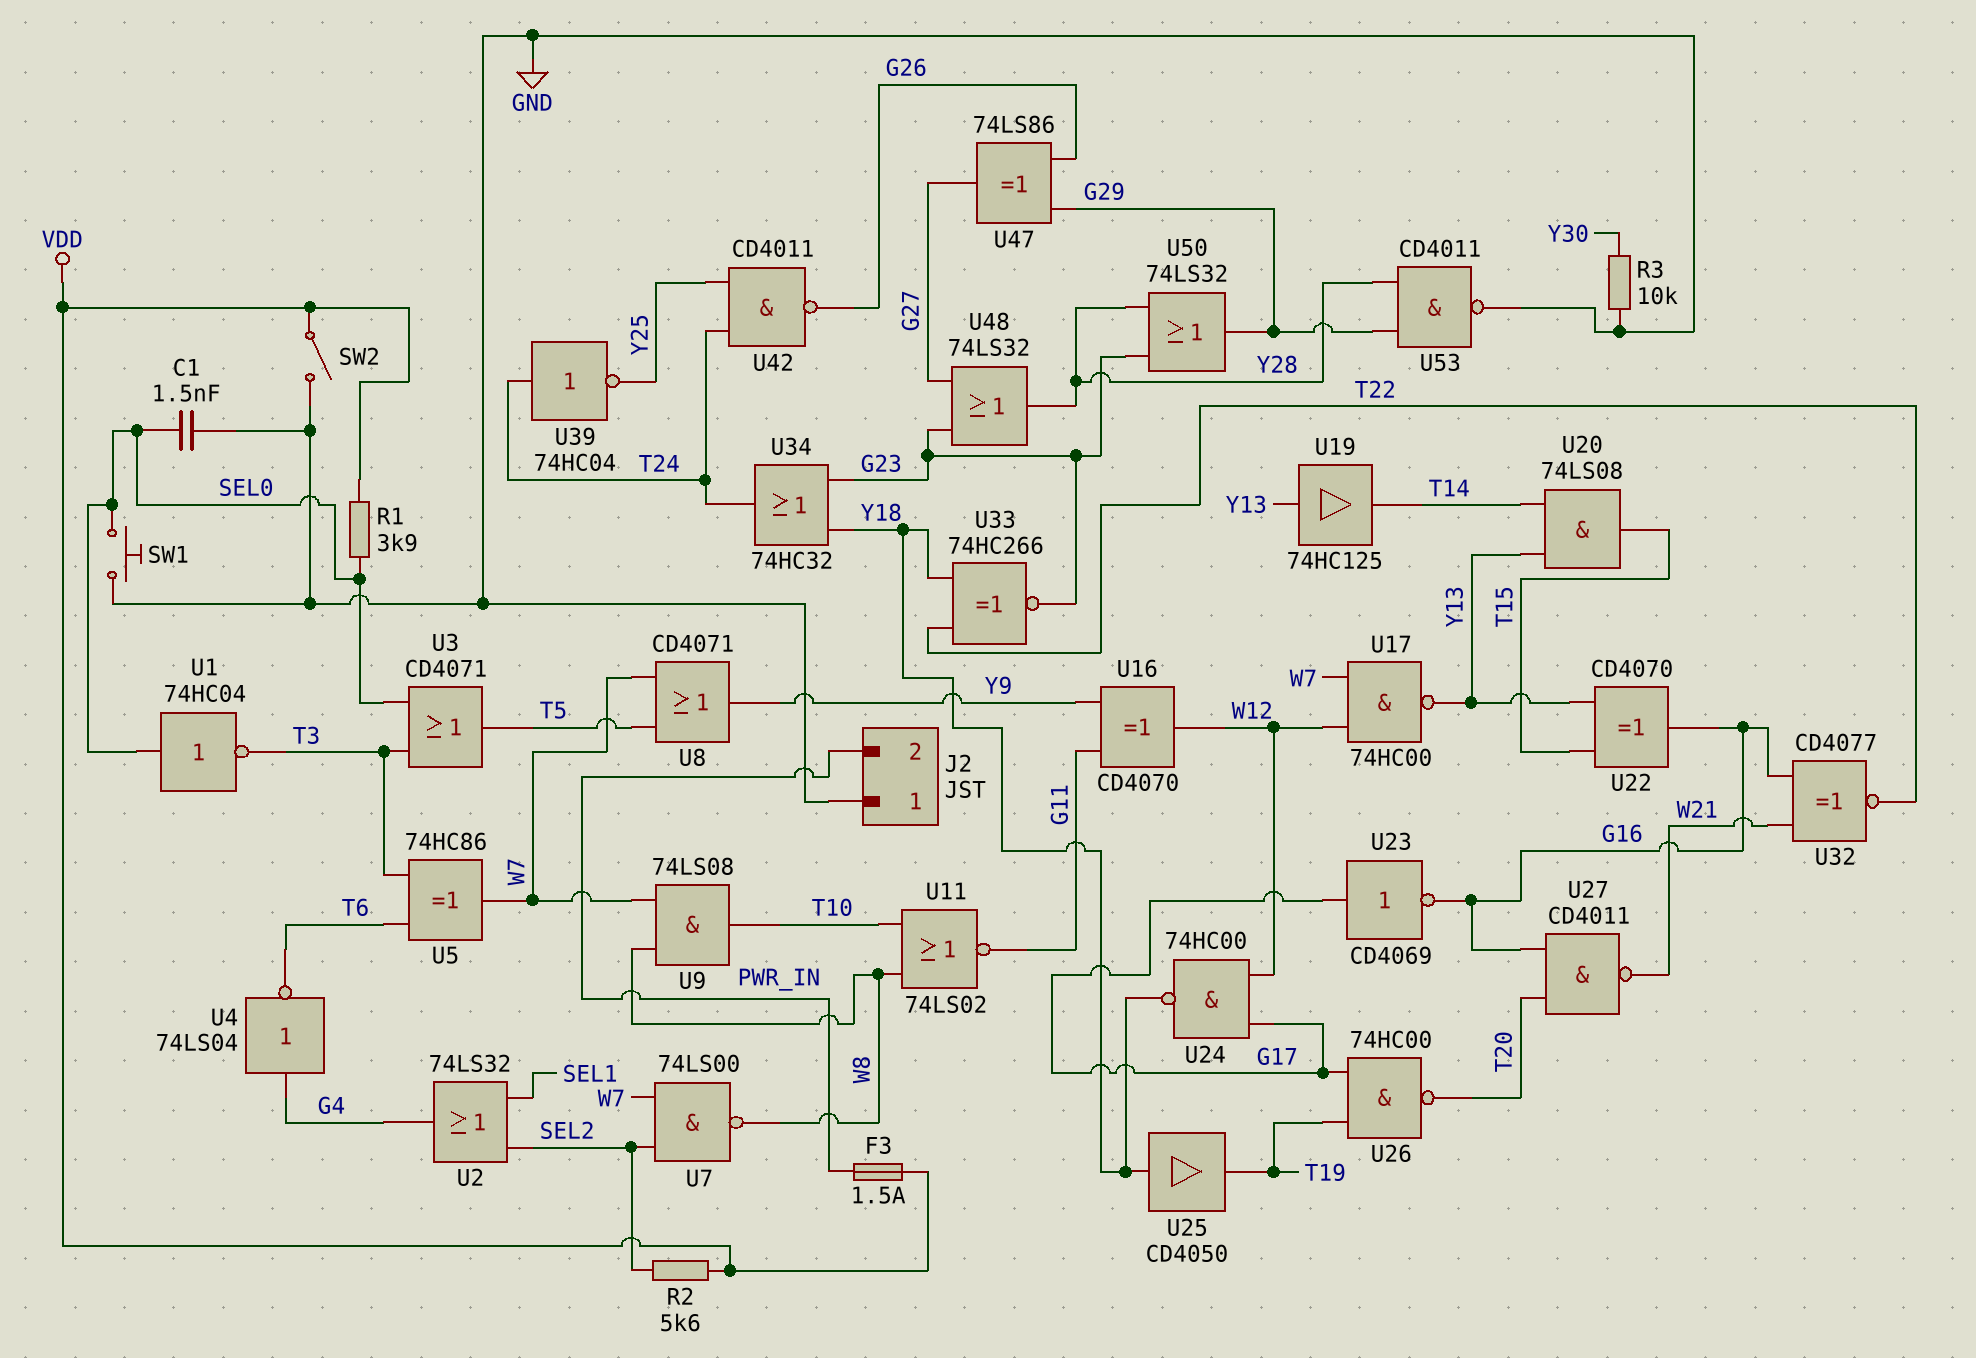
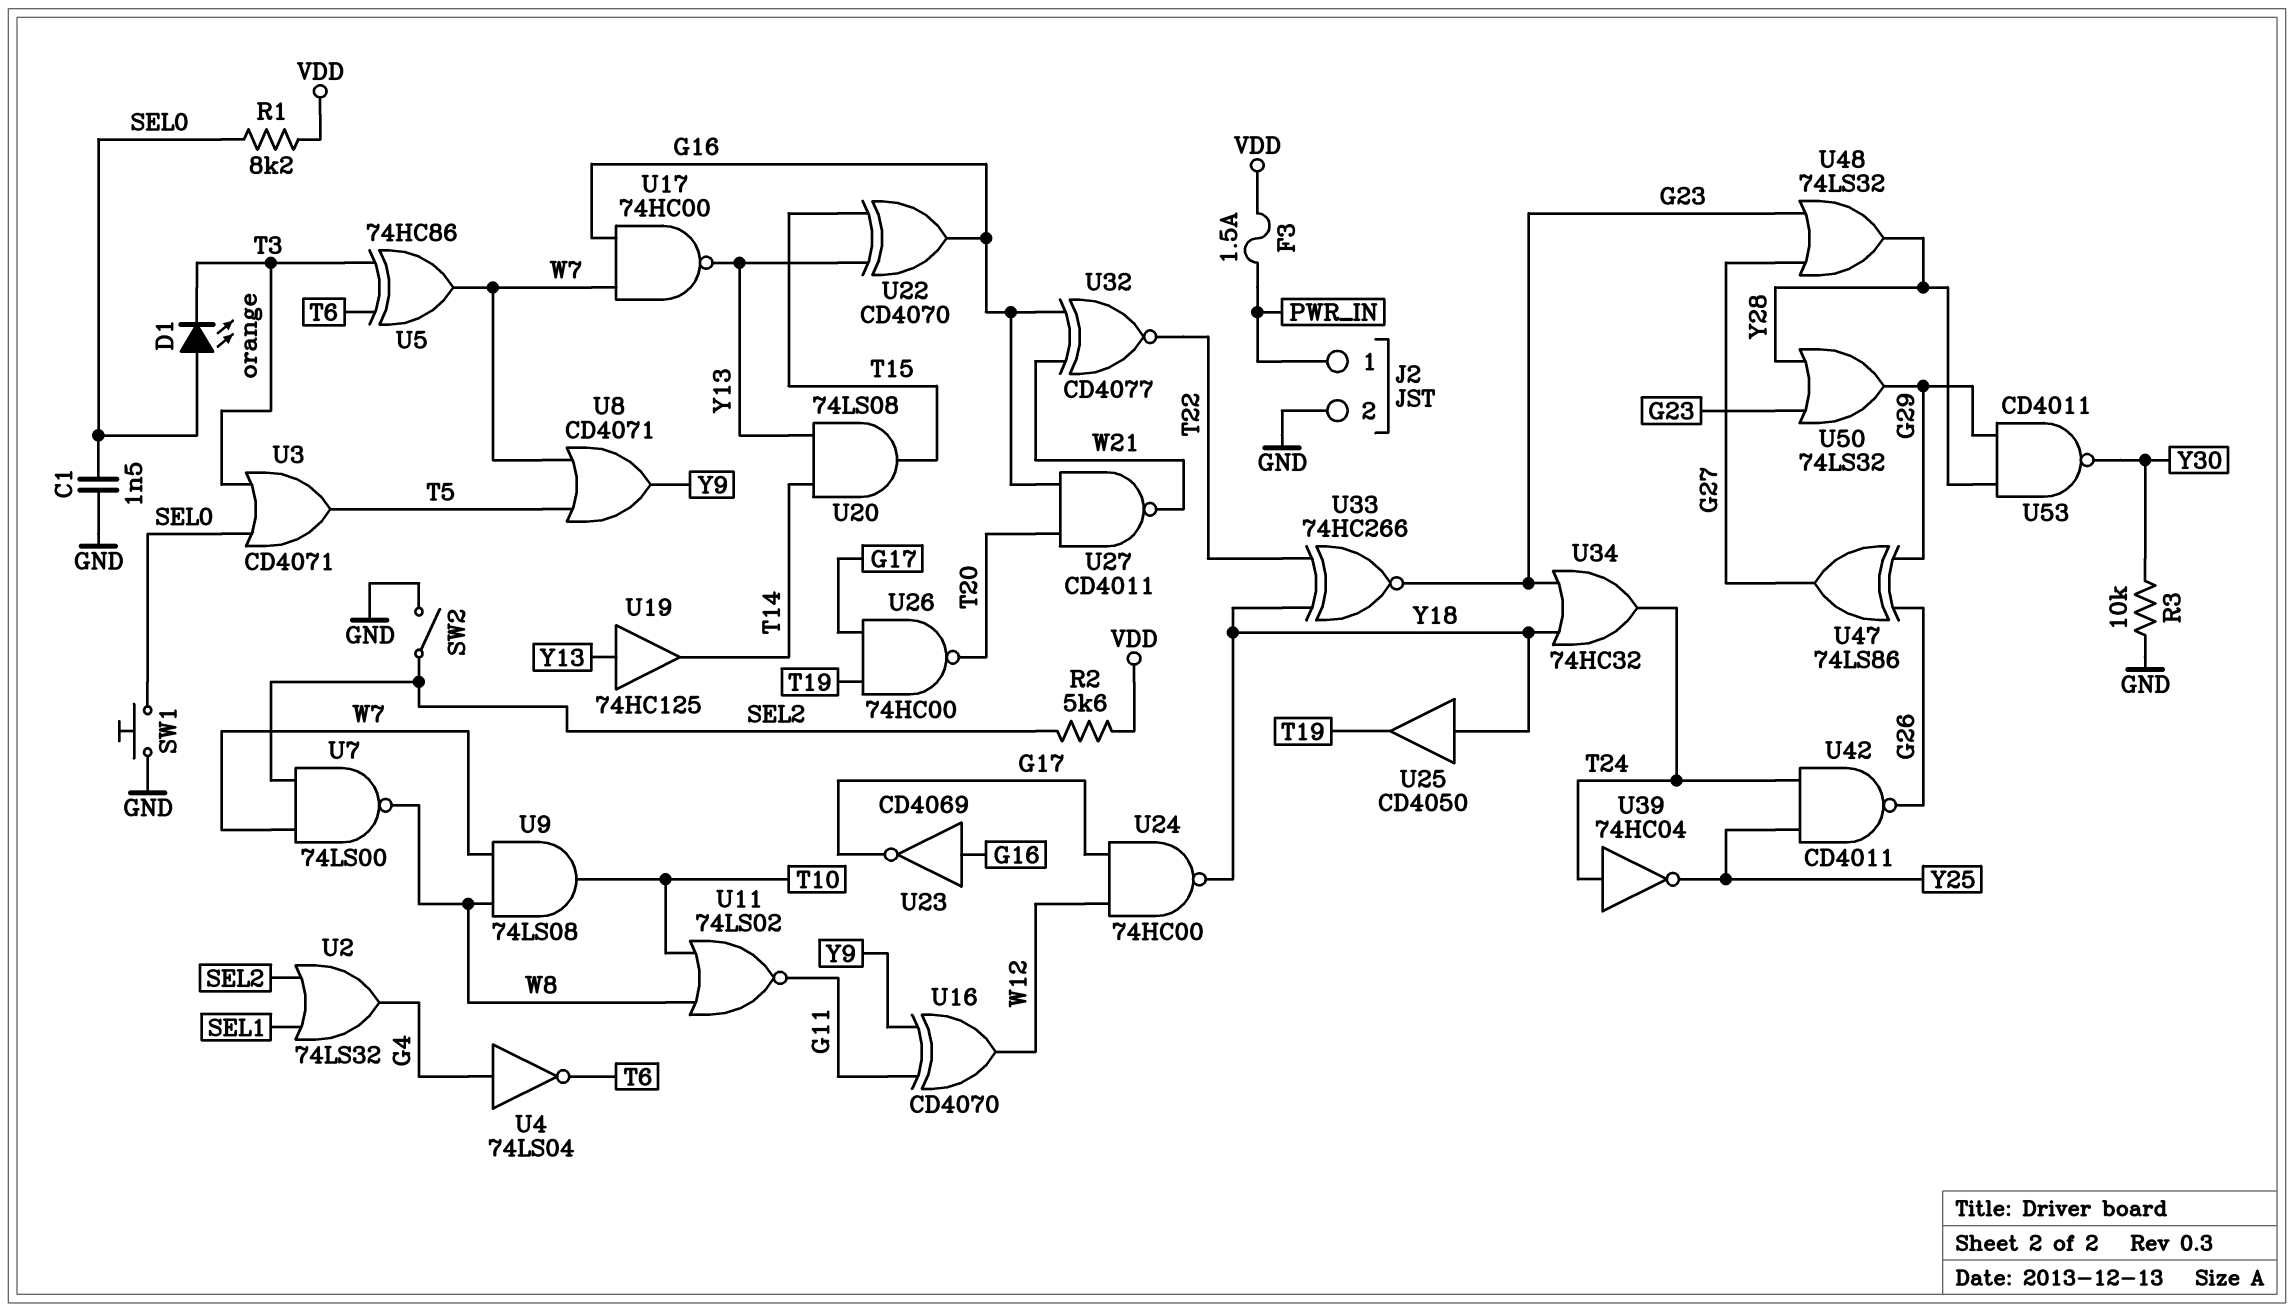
D1: none -> LED orange (A SEL0, K T3)
J2 pin 1: GND -> PWR_IN
J2 pin 2: PWR_IN -> GND
R1: 3.9k (SEL0, VDD) -> 8.2k (SEL0, VDD)
SW2: switch (GND, VDD) -> switch (GND, SEL2)
U1: NOT 74HC04 (in SEL0, out T3) -> none
U17: NAND 74HC00 (in W7, in W12, out Y13) -> NAND 74HC00 (in G16, in W7, out Y13)
U23: NOT CD4069 (in G17, out G16) -> NOT CD4069 (in G16, out G17)
U53: NAND CD4011 (in G29, in Y28, out GND) -> NAND CD4011 (in G29, in Y28, out Y30)

